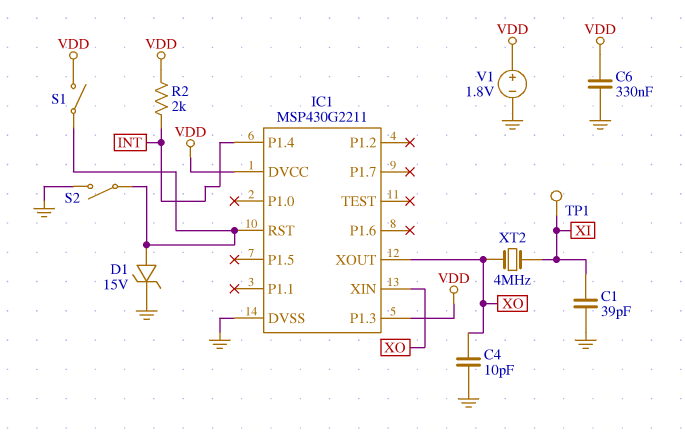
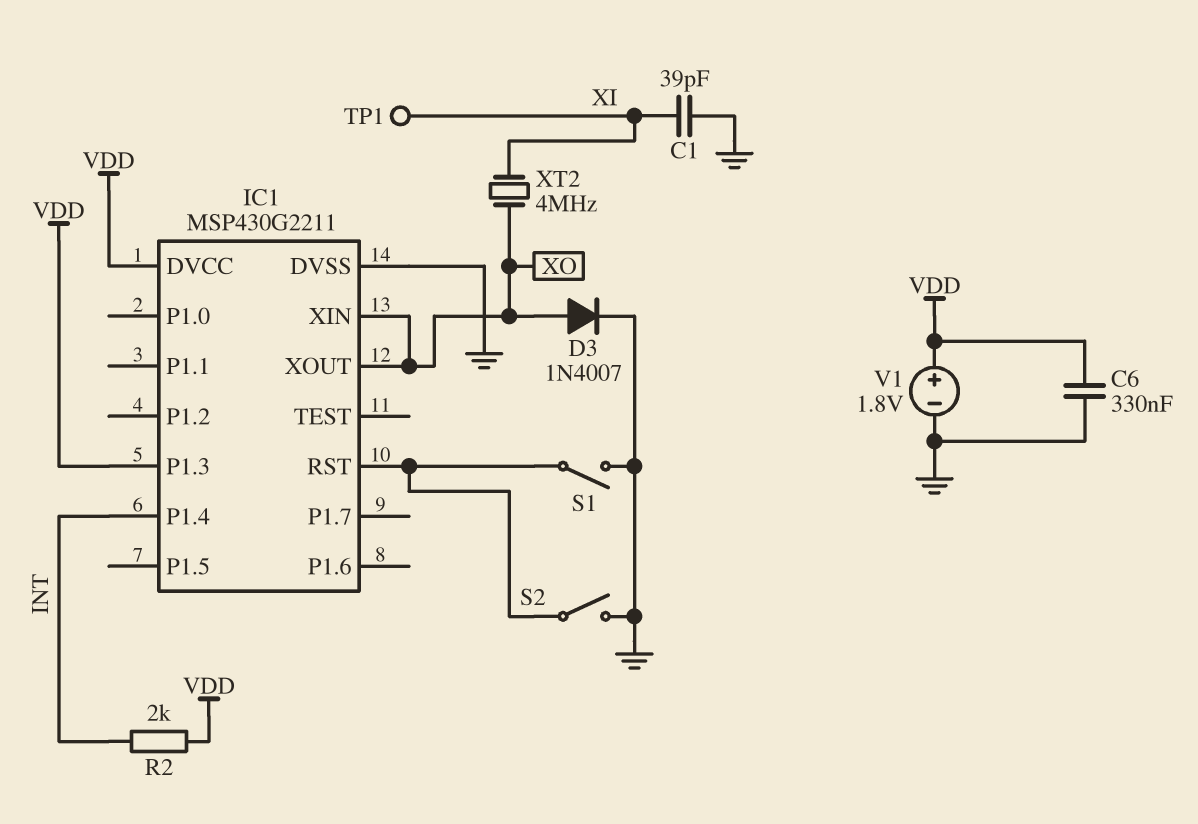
C4: 10pF (GND, XO) -> none
D1: zener 15V (A IC1/RST, K GND) -> none
D3: none -> diode 1N4007 (A XO, K GND)
S1: switch (IC1/RST, VDD) -> switch (GND, IC1/RST)

